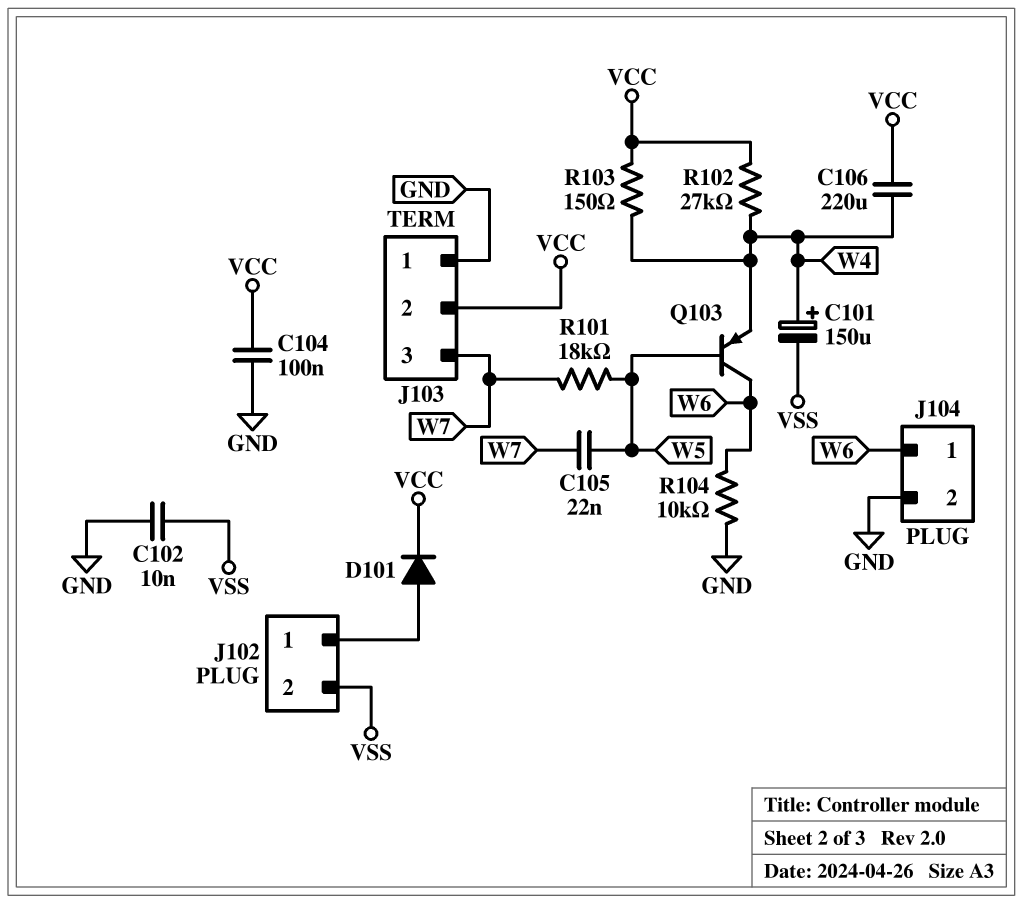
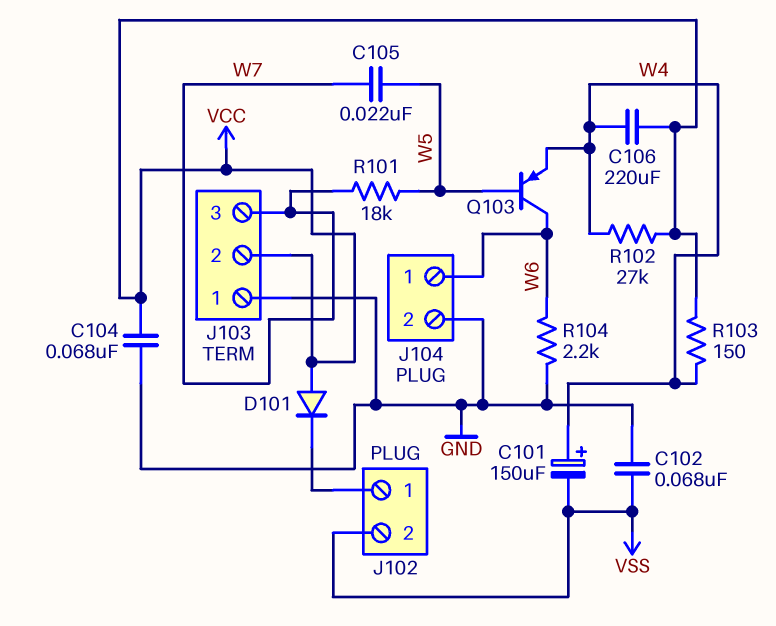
C102: 10nF (GND, VSS) -> 68nF (GND, VSS)
C104: 100nF (GND, VCC) -> 68nF (GND, VCC)
D101: diode (A J102/1, K VCC) -> diode (A VCC, K J102/1)
R104: 10k (GND, W6) -> 2.2k (GND, W6)

